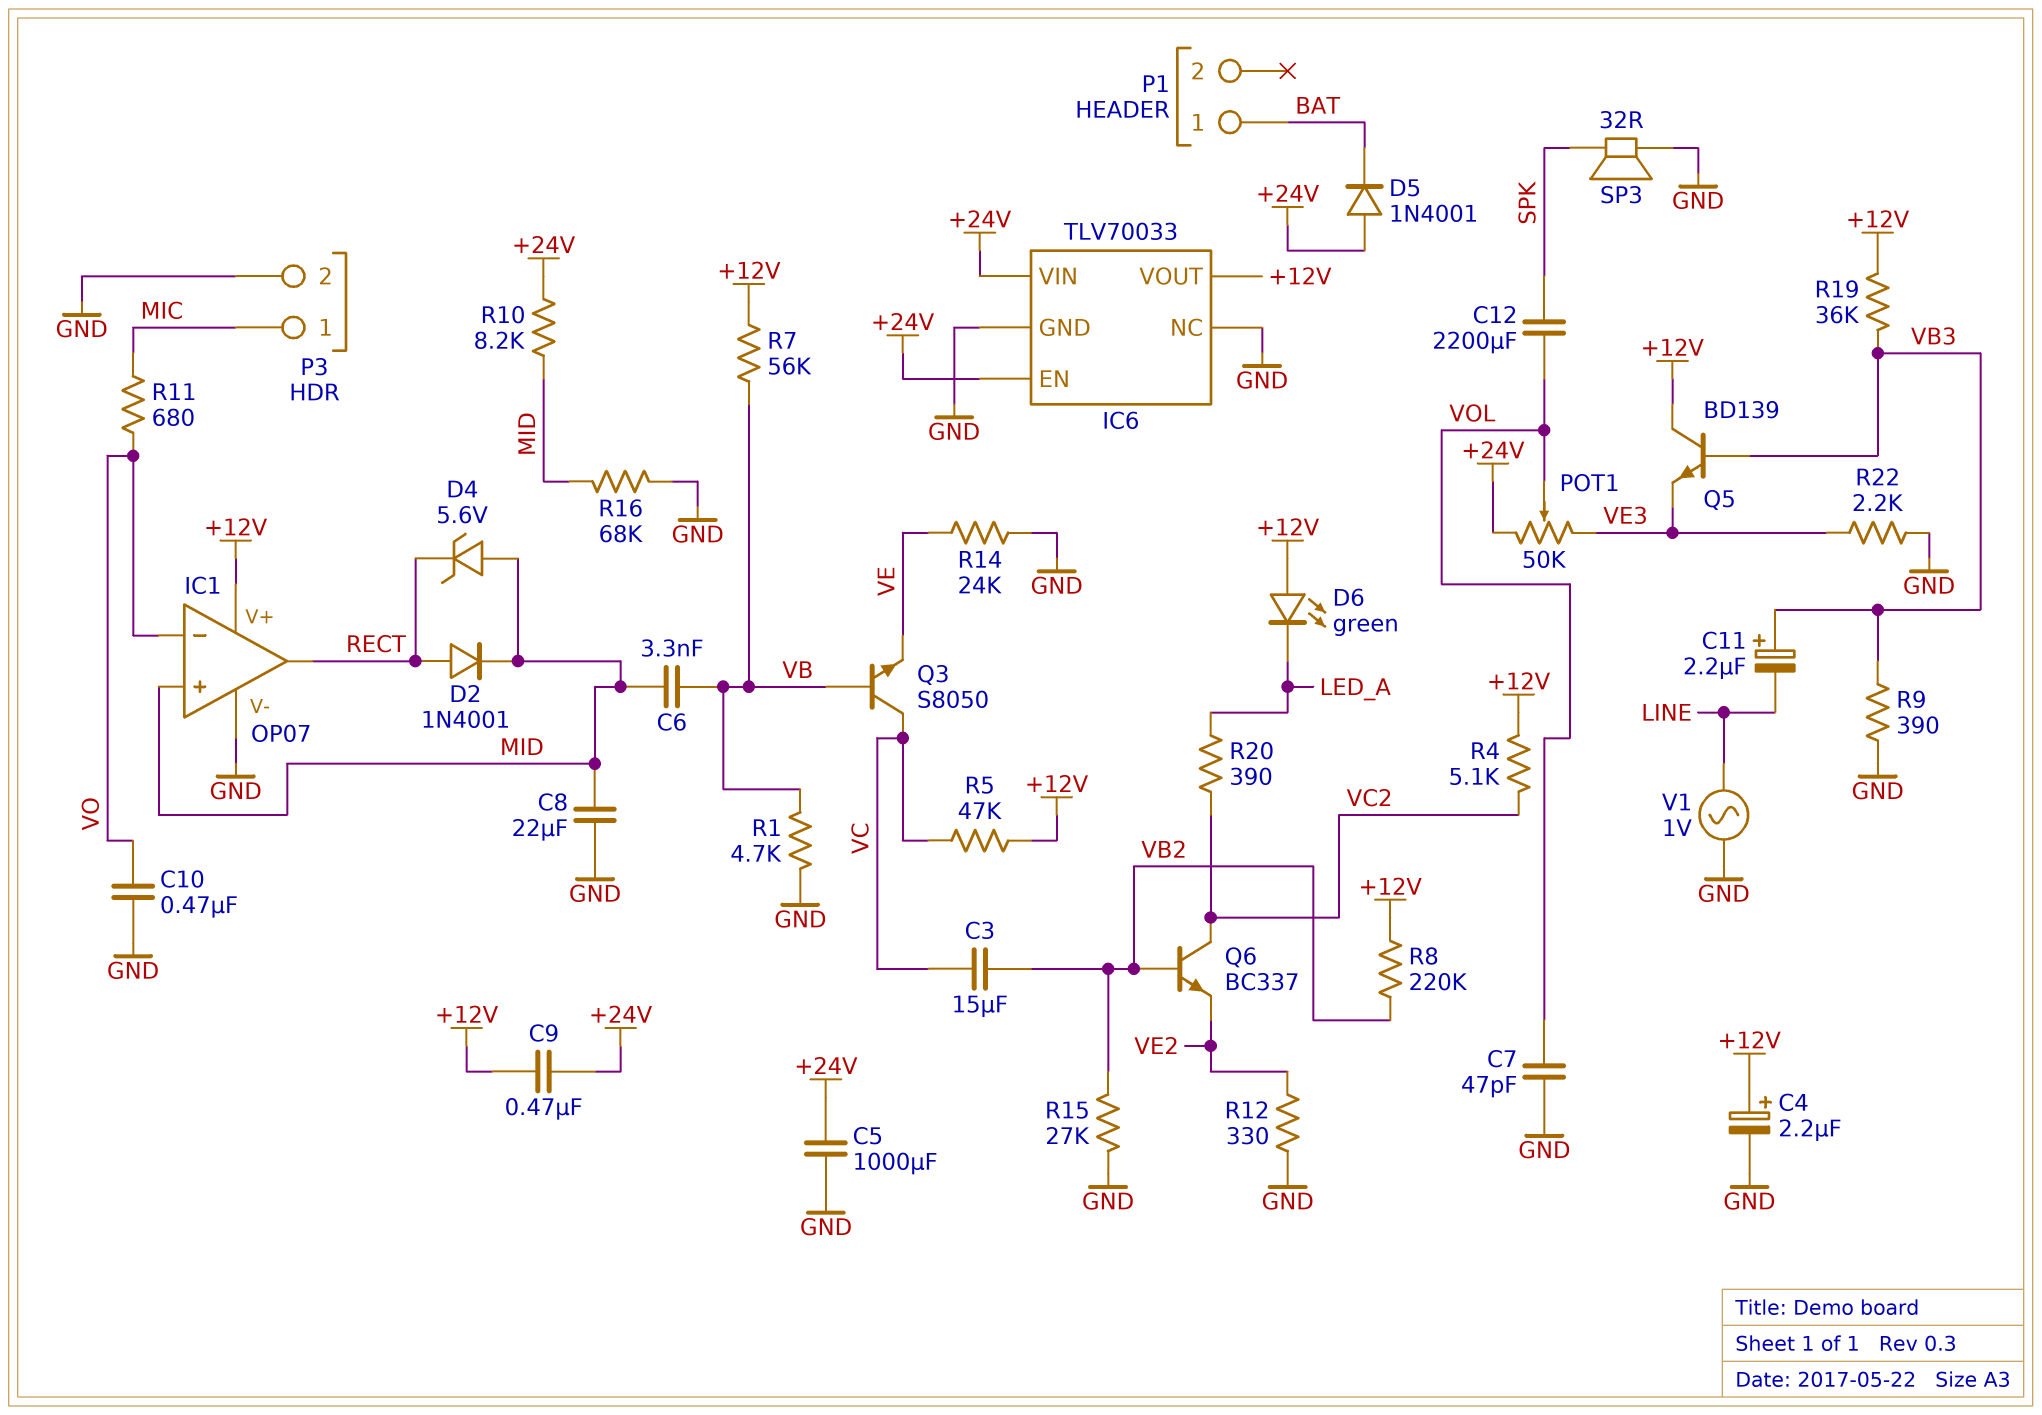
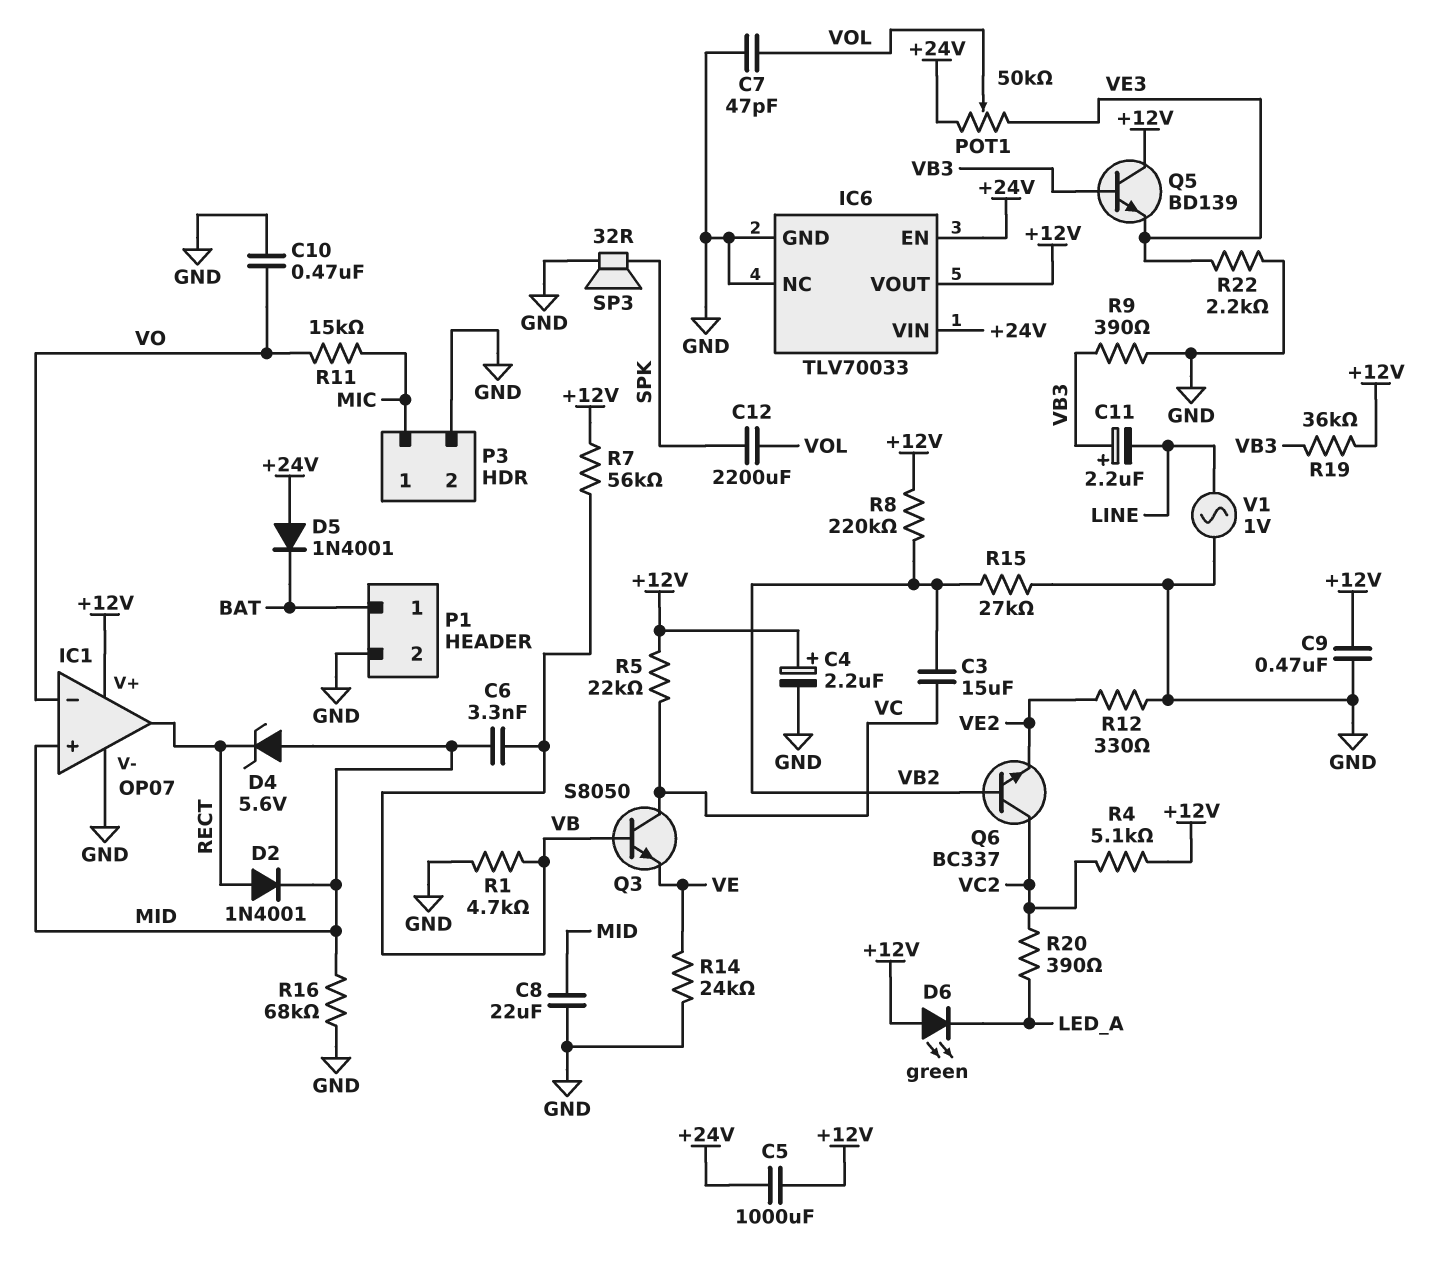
C5: 1000uF (+24V, GND) -> 1000uF (+12V, +24V)
C9: 470nF (+12V, +24V) -> 470nF (+12V, GND)
P1 pin 2: none -> GND
R5: 47k (+12V, VC) -> 22k (+12V, VC)
R10: 8.2k (+24V, MID) -> none
R11: 680 (MIC, VO) -> 15k (MIC, VO)

